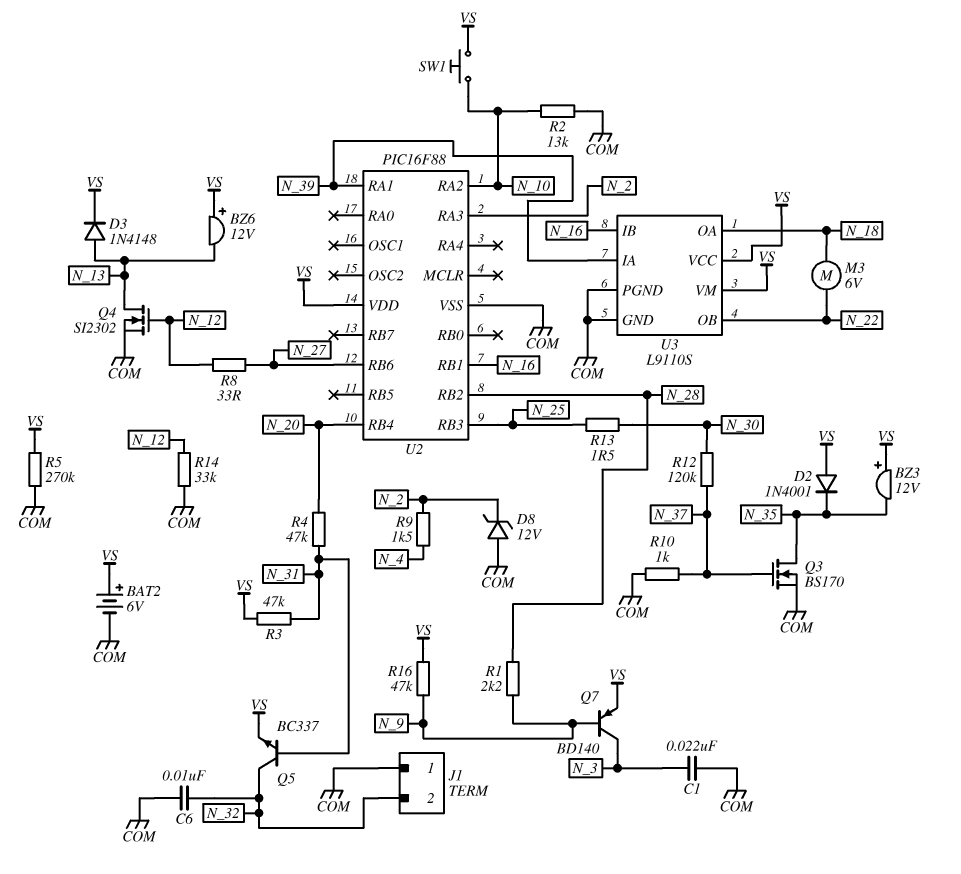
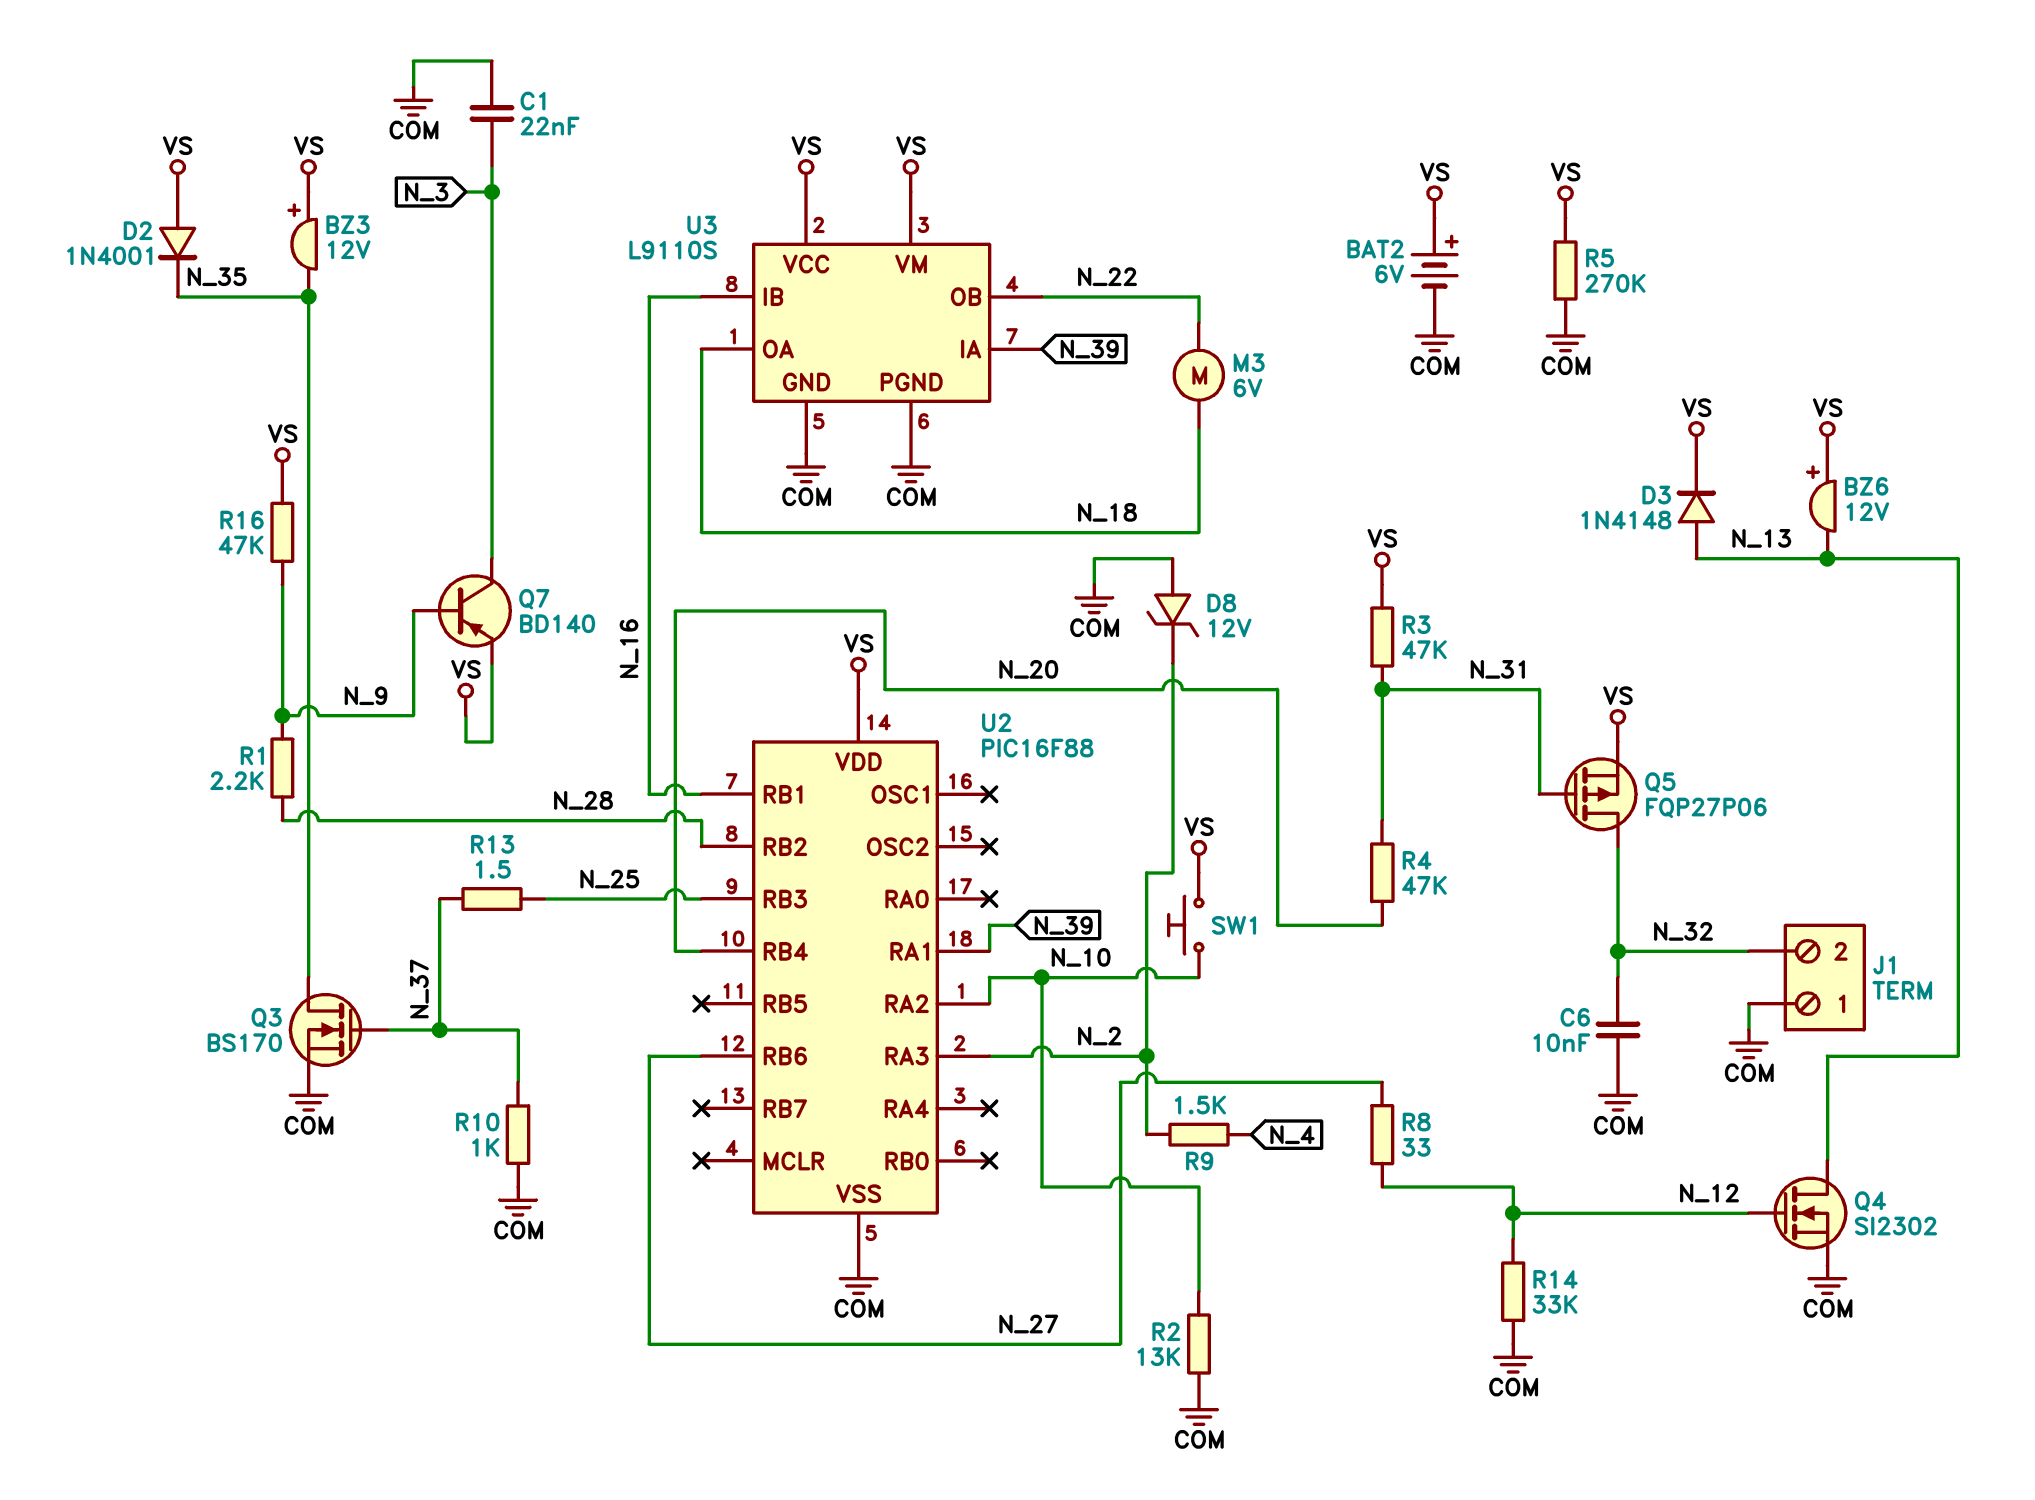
Q5: NPN BC337 (B N_31, C N_32, E VS) -> PMOS FQP27P06 (G N_31, D N_32, S VS)
R12: 120k (N_30, N_37) -> none
R13: 1.5 (N_25, N_30) -> 1.5 (N_25, N_37)

